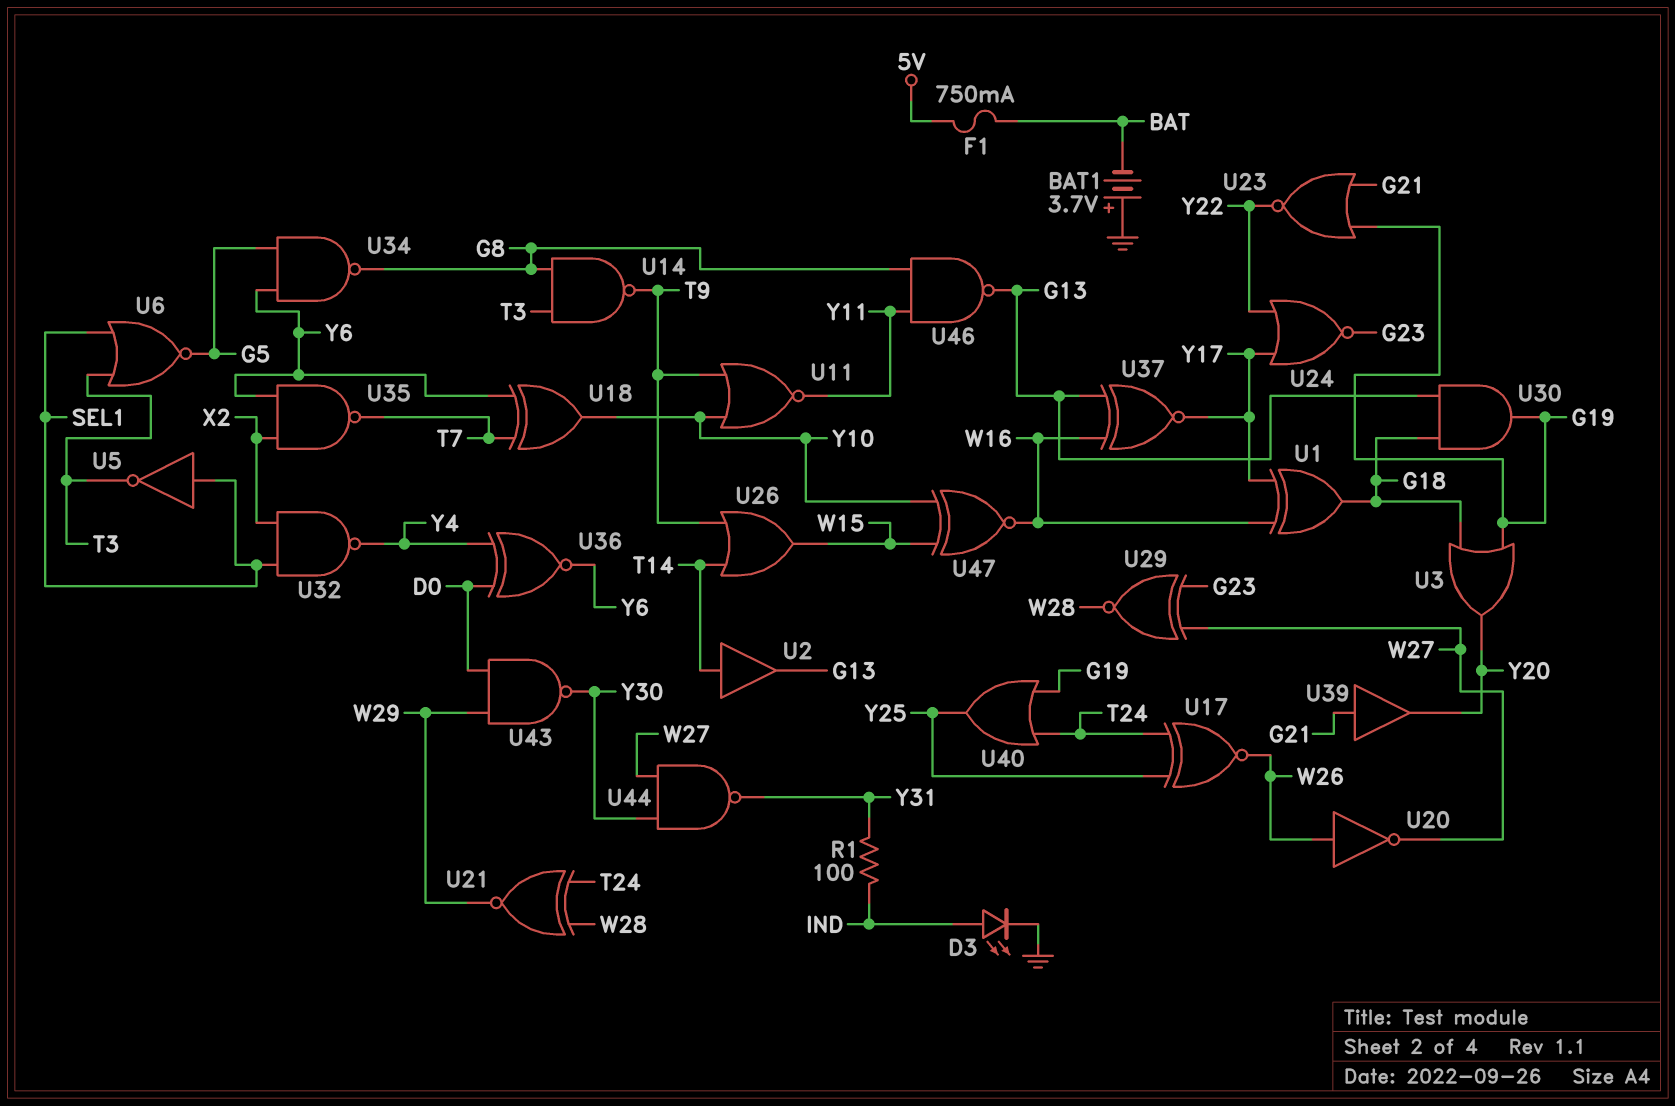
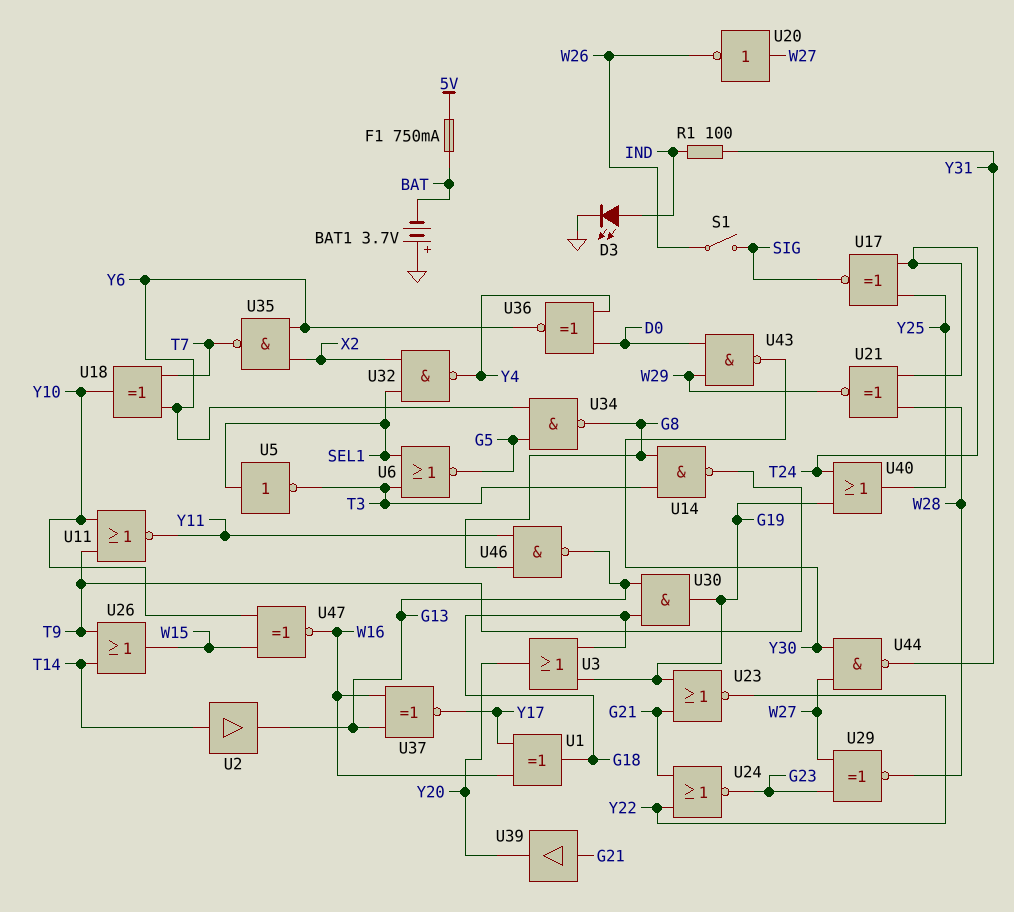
S1: none -> switch (SIG, W26)
U17: XNOR (in T24, in Y25, out W26) -> XNOR (in T24, in Y25, out SIG)
U20: NOT (in W26, out W27) -> NOT (in W27, out W26)
U24: NOR (in Y17, in Y22, out G23) -> NOR (in G21, in Y22, out G23)

